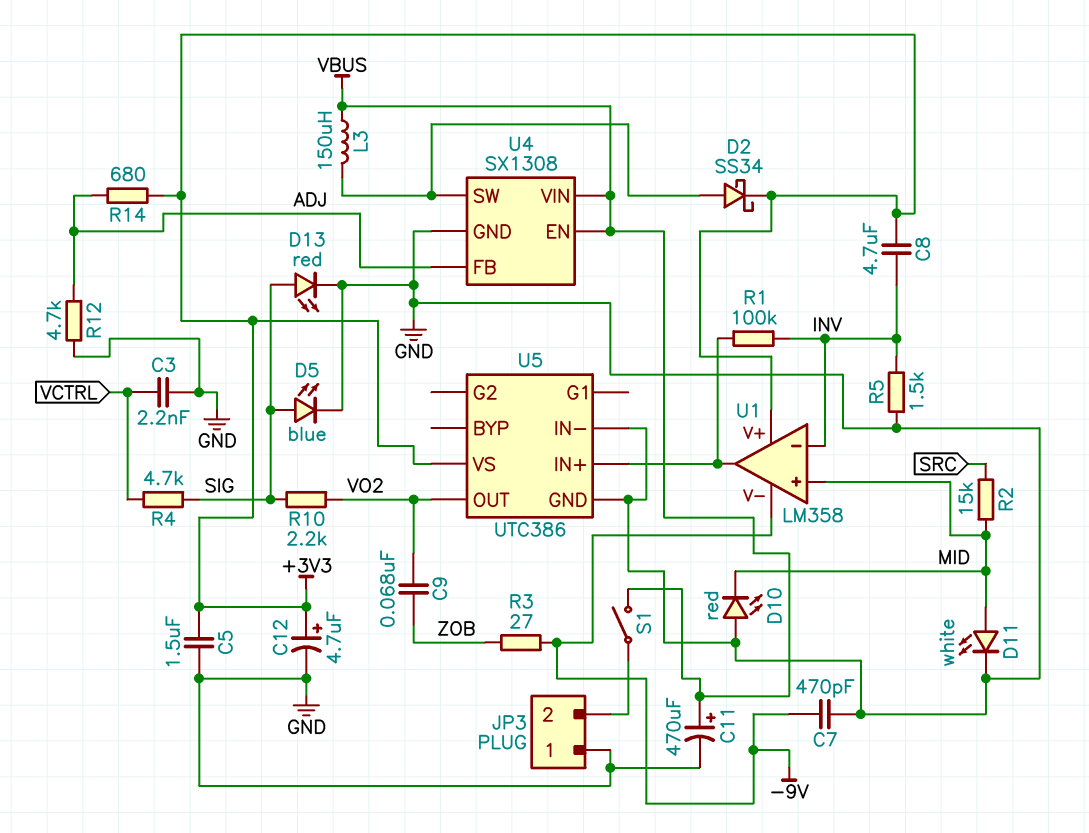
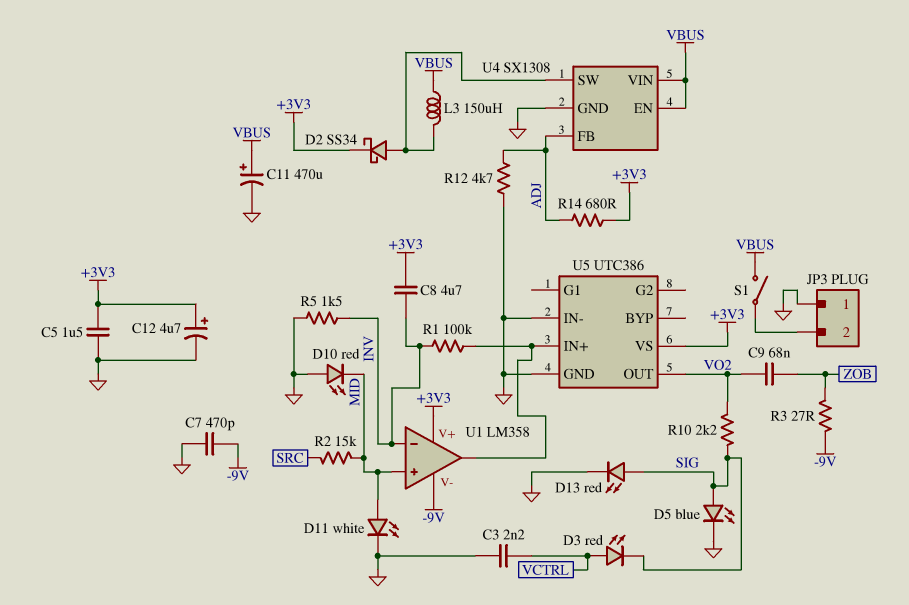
D3: none -> LED red (A VCTRL, K SIG)
R4: 4.7k (SIG, VCTRL) -> none

